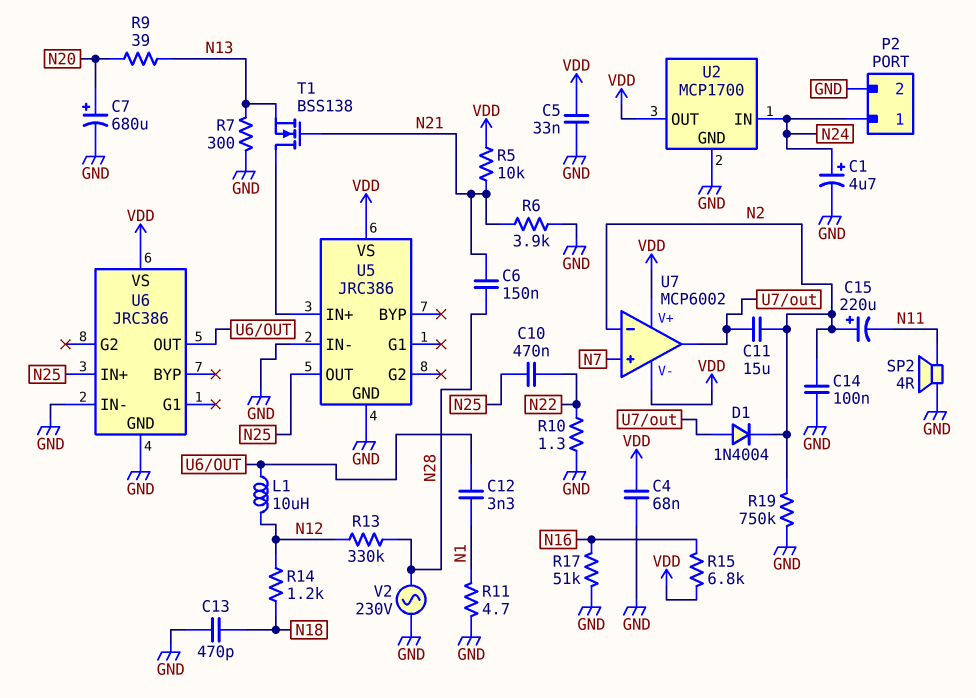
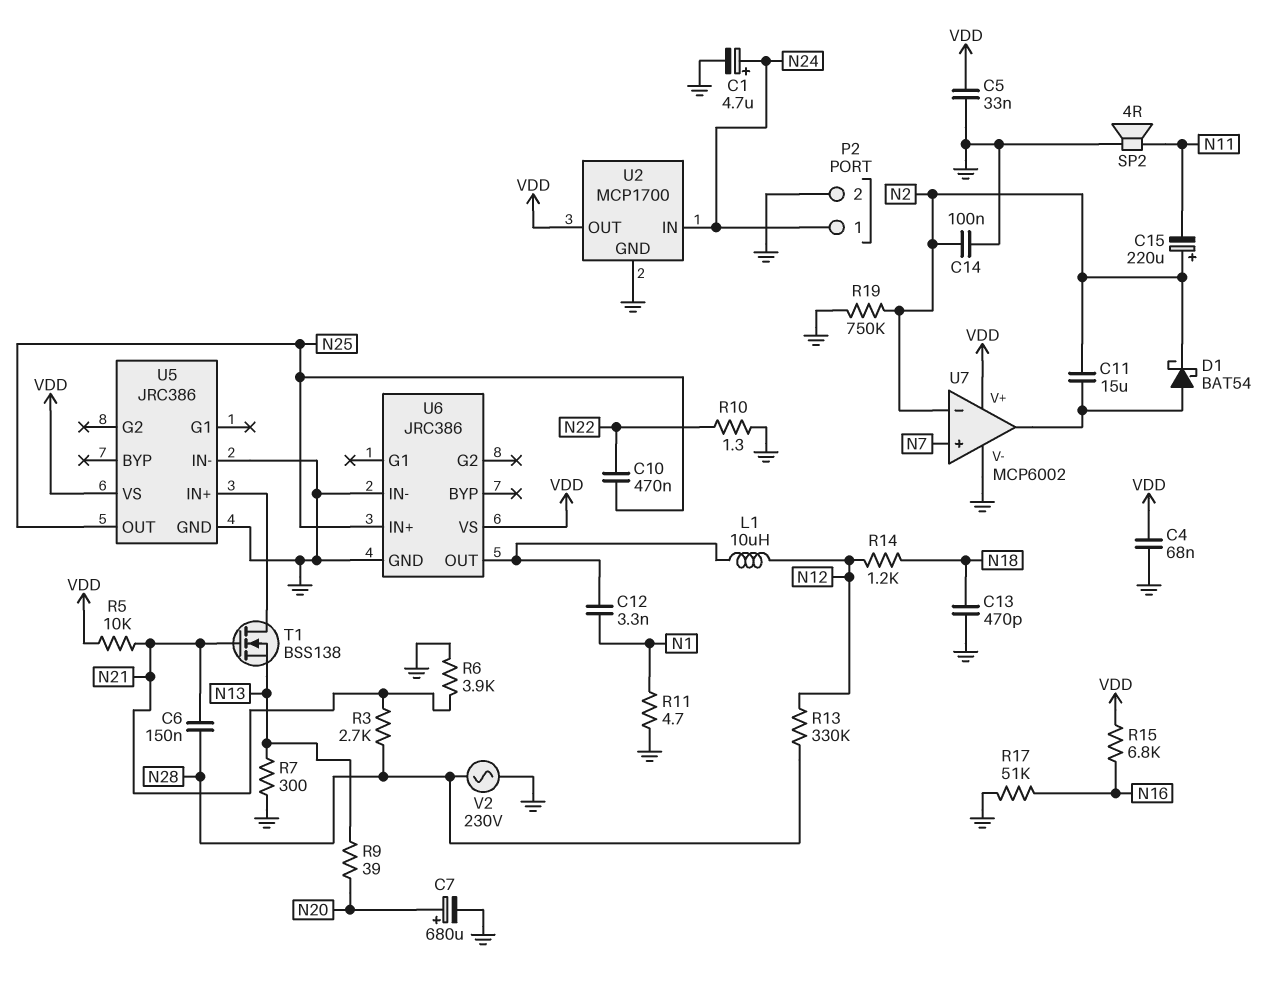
D1: diode 1N4004 (A U7/out, K N2) -> schottky BAT54 (A U7/out, K N2)
R3: none -> 2.7k (N21, N28)
U7 pin V-: VDD -> GND

